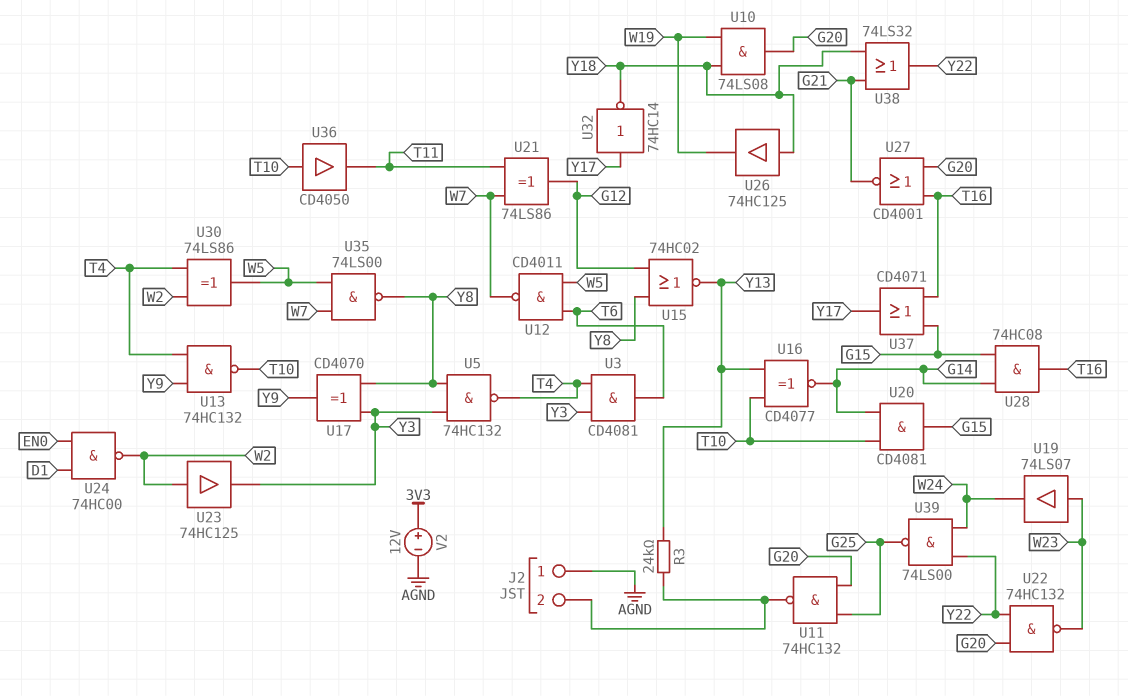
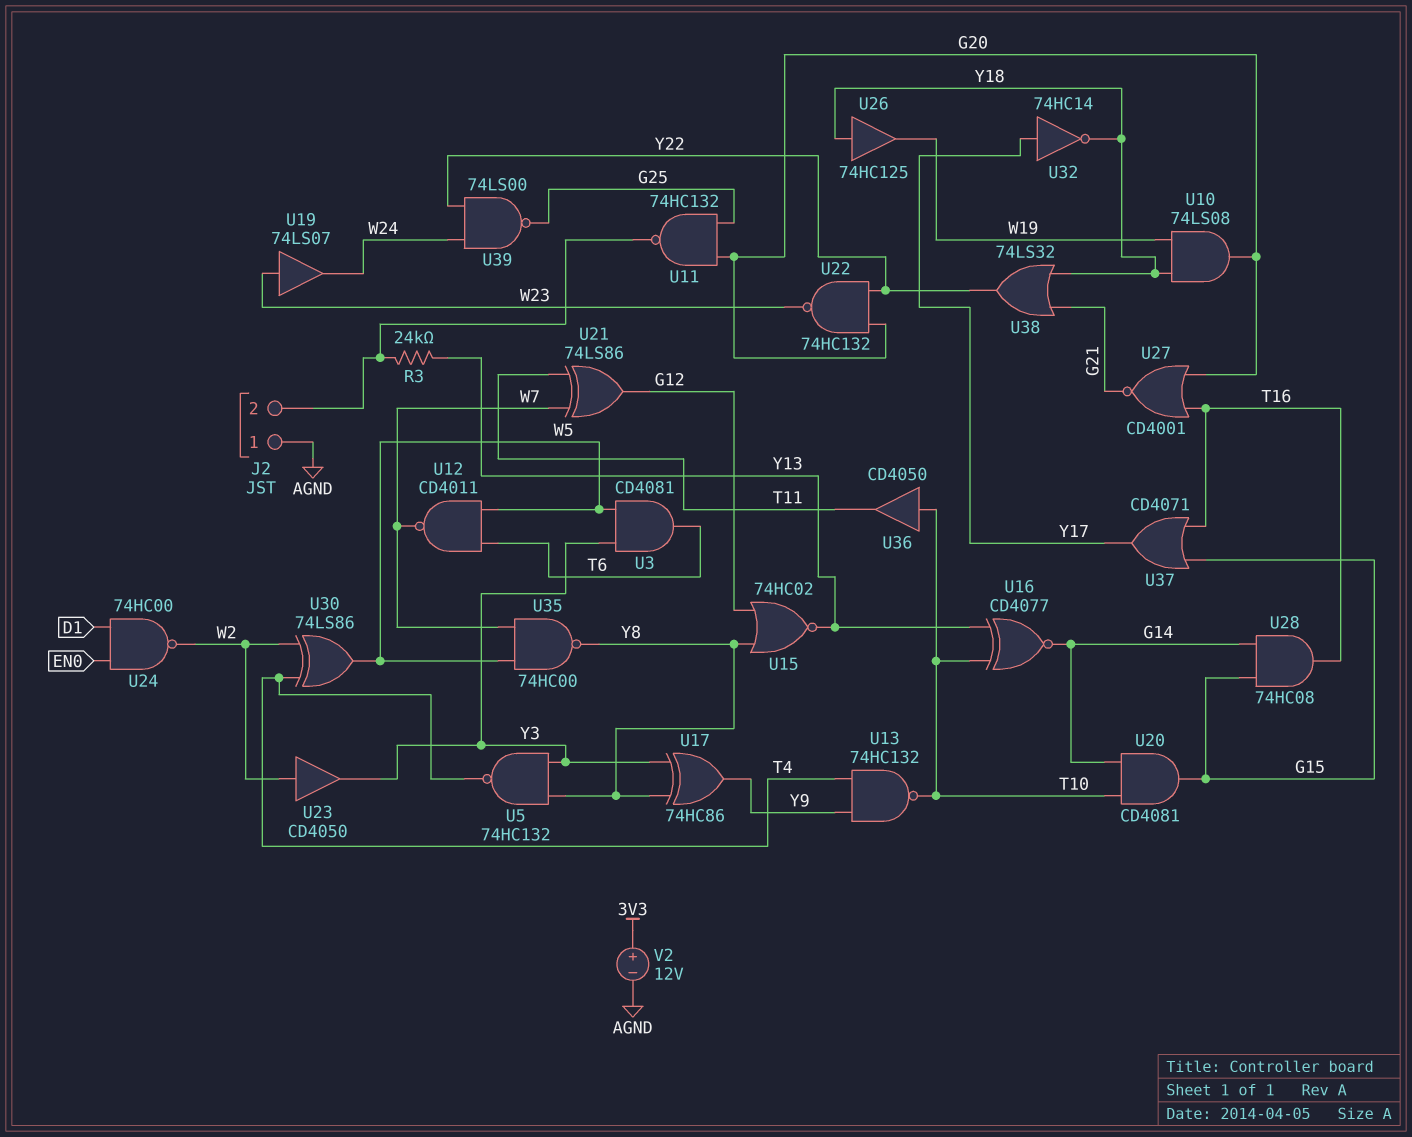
U3: AND CD4081 (in T4, in Y3, out T6) -> AND CD4081 (in W5, in Y3, out T6)
U17: XOR CD4070 (in Y3, in Y8, out Y9) -> XOR 74HC86 (in Y3, in Y8, out Y9)
U23: buffer 74HC125 (in W2, out Y3) -> buffer CD4050 (in W2, out Y3)
U35: NAND 74LS00 (in W5, in W7, out Y8) -> NAND 74HC00 (in W5, in W7, out Y8)

